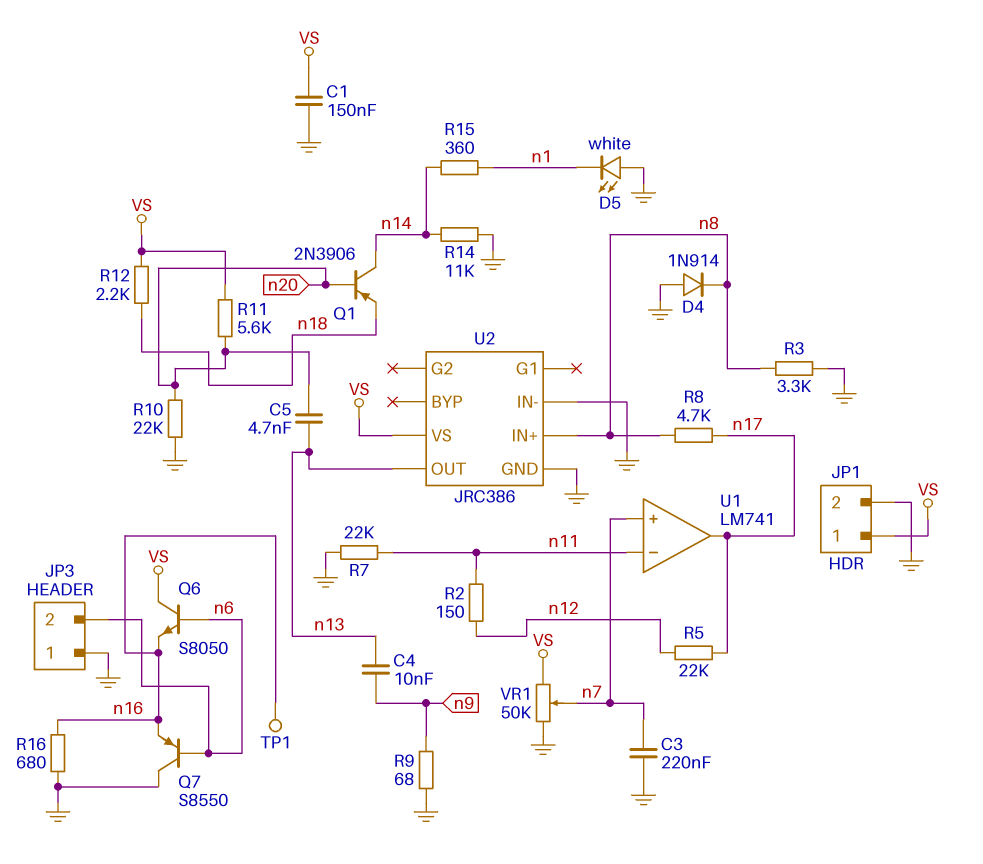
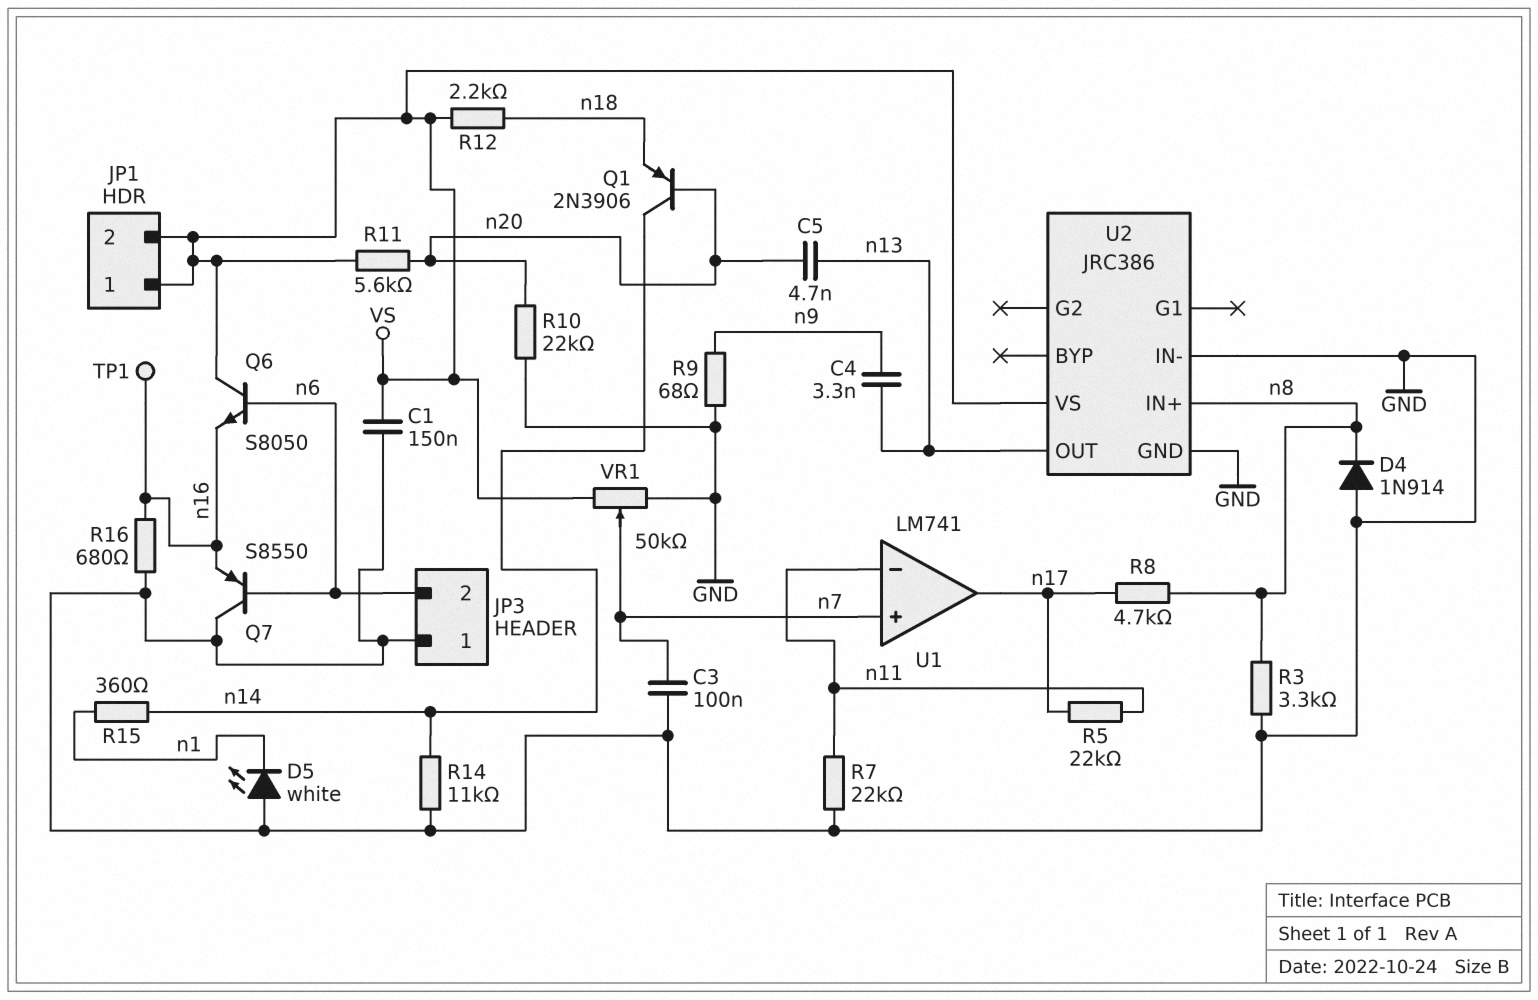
C3: 220nF (GND, n7) -> 100nF (GND, n7)
C4: 10nF (n9, n13) -> 3.3nF (n9, n13)
JP1 pin 2: GND -> VS
R2: 150 (n11, n12) -> none
R5: 22k (n12, n17) -> 22k (n11, n17)

